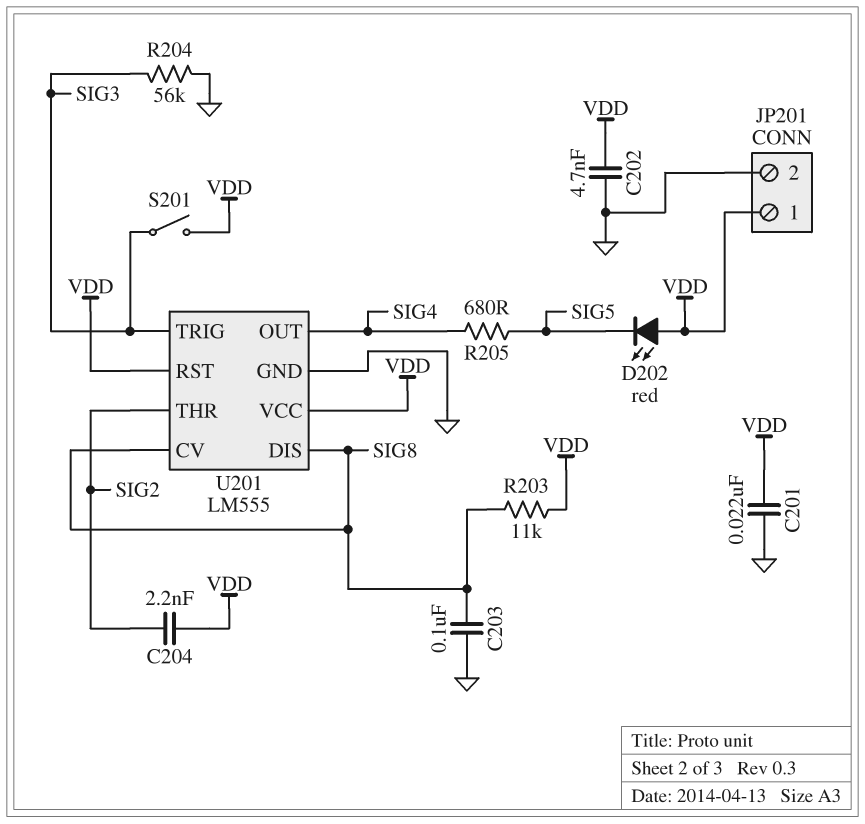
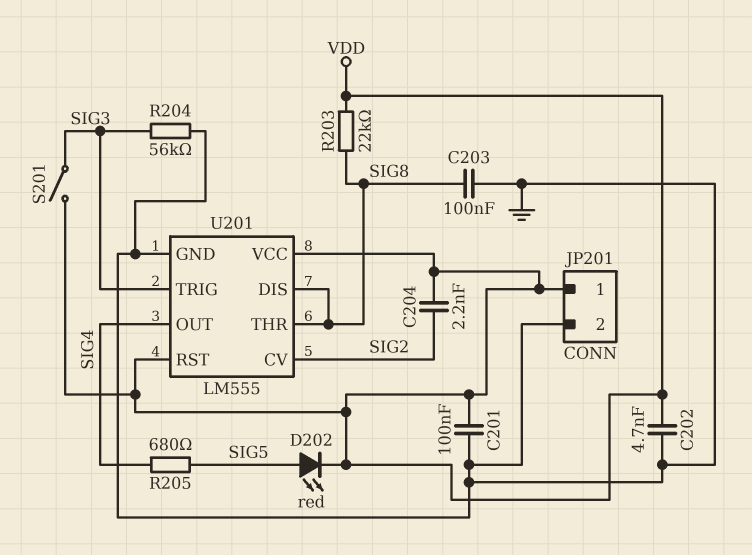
C201: 22nF (GND, VDD) -> 100nF (GND, VDD)
D202: LED red (A VDD, K SIG5) -> LED red (A SIG5, K VDD)
R203: 11k (SIG8, VDD) -> 22k (SIG8, VDD)
U201 pin CV: SIG8 -> SIG2
U201 pin THR: SIG2 -> SIG8

